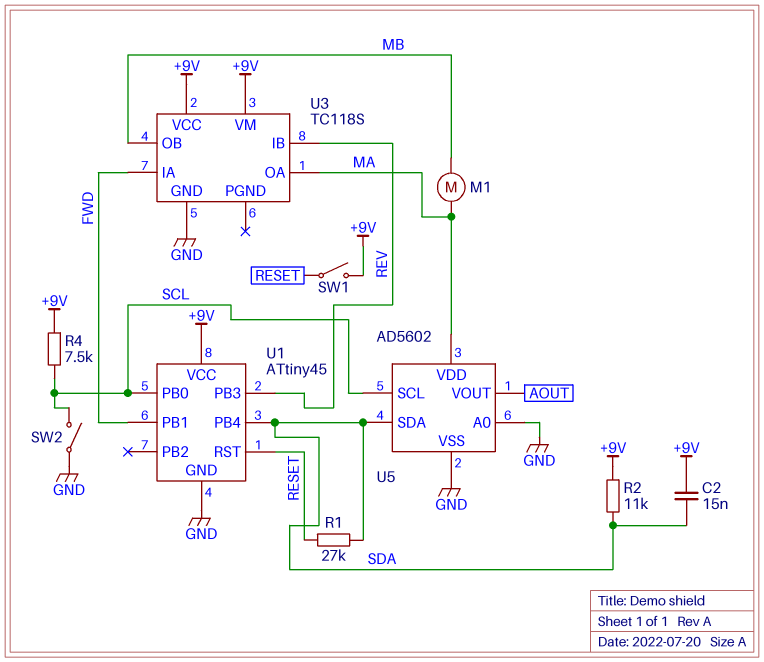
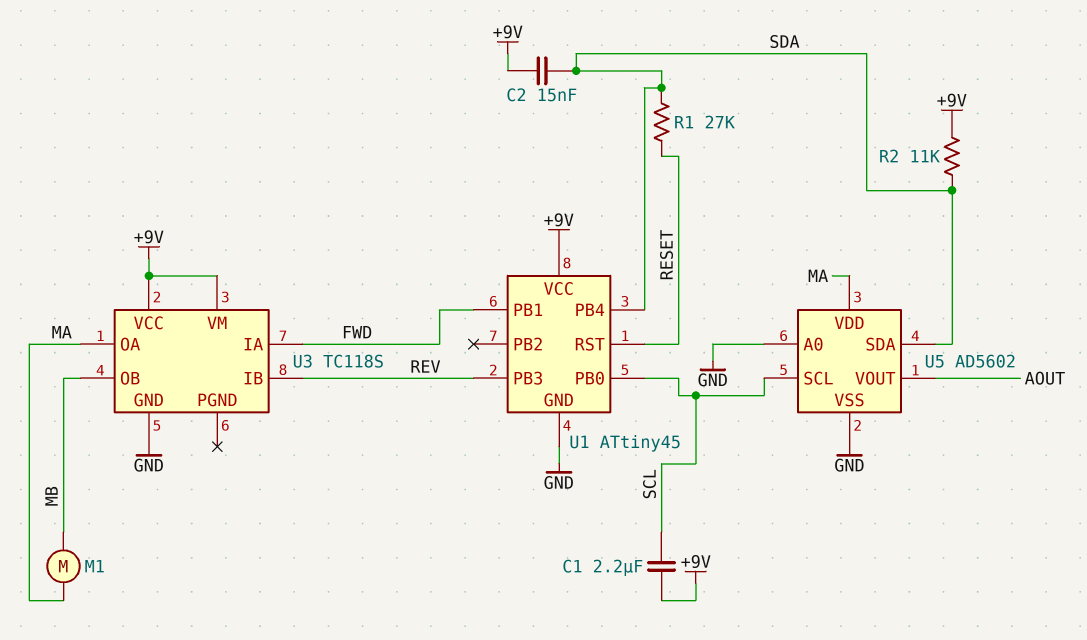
C1: none -> 2.2uF (+9V, SCL)
R4: 7.5k (+9V, SCL) -> none
SW1: switch (+9V, RESET) -> none
SW2: switch (GND, SCL) -> none

